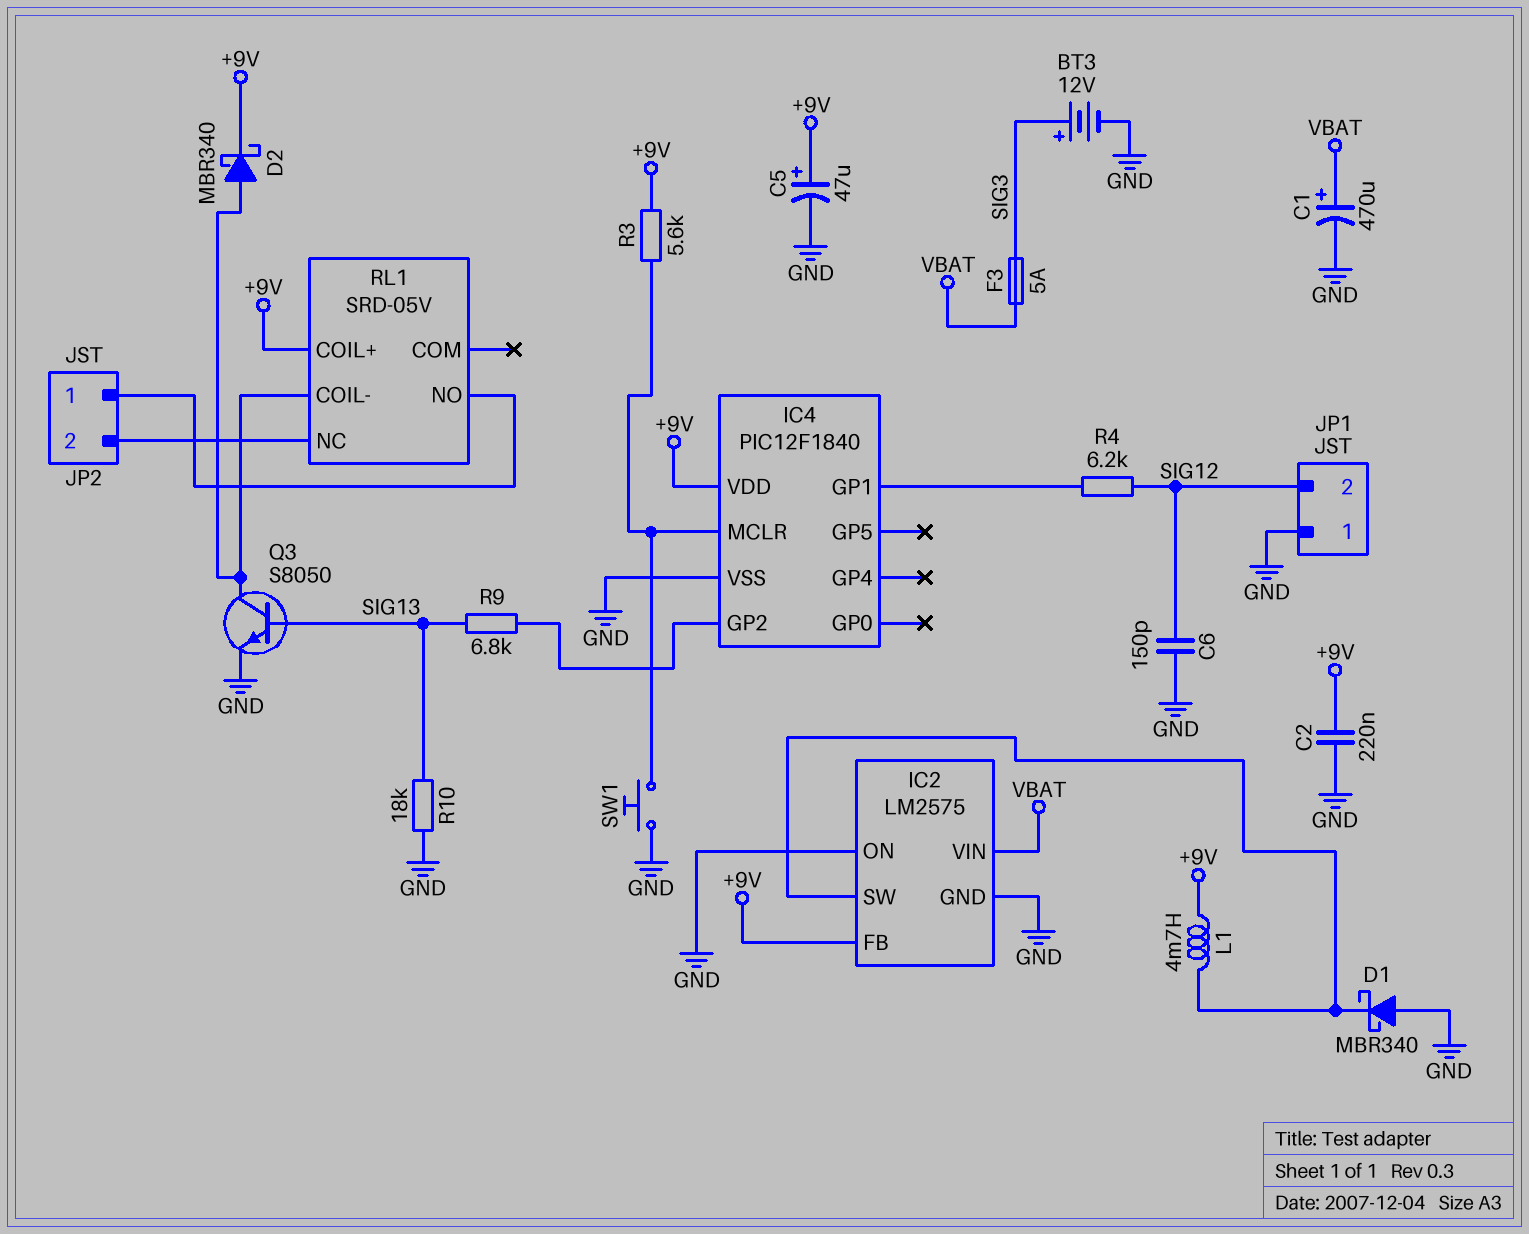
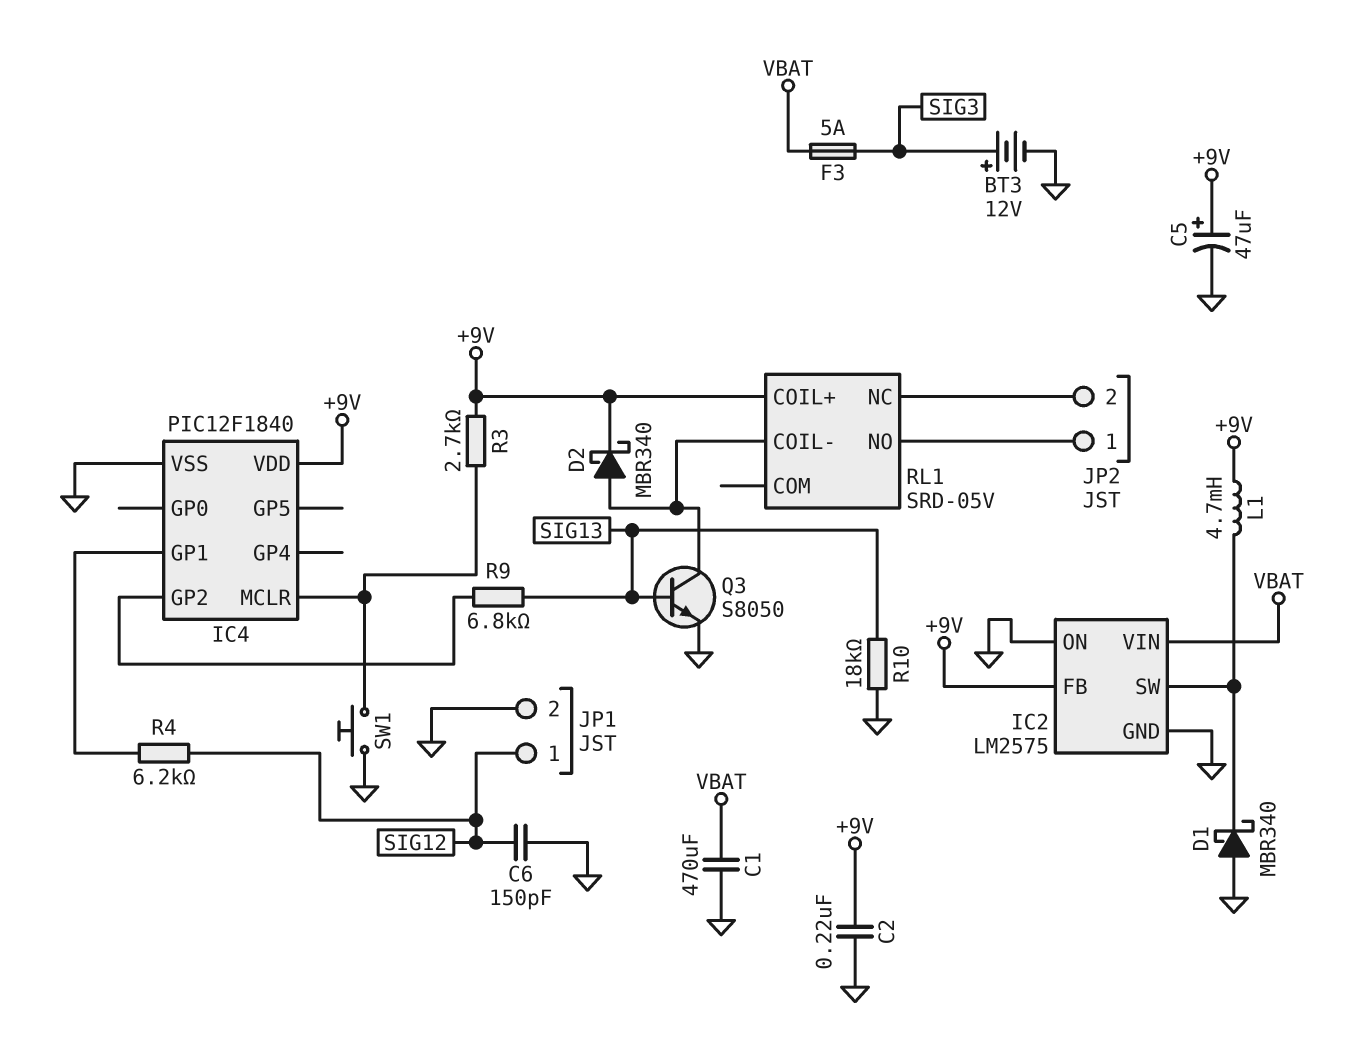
C1: 470uF (plus VBAT, minus GND) -> 470uF (GND, VBAT)
JP1 pin 1: GND -> SIG12
JP1 pin 2: SIG12 -> GND
R3: 5.6k (+9V, IC4/MCLR) -> 2.7k (+9V, IC4/MCLR)

